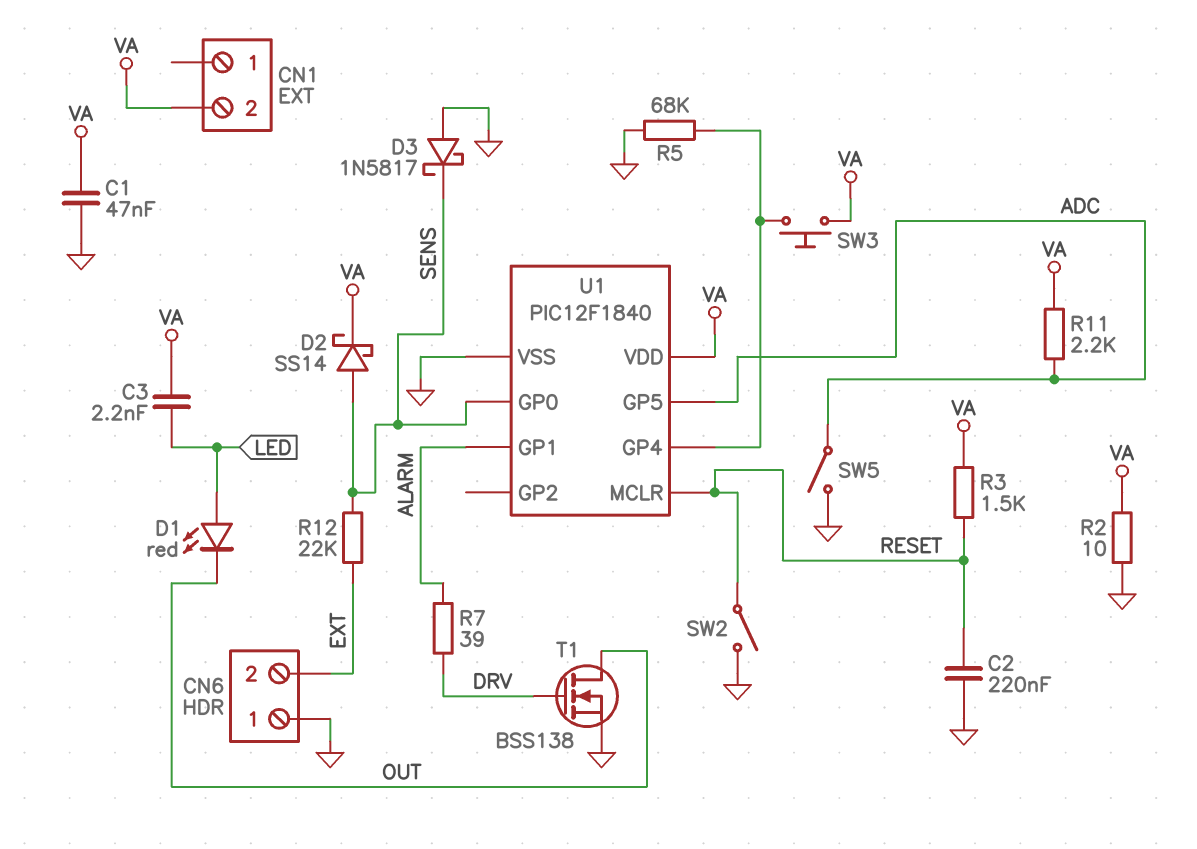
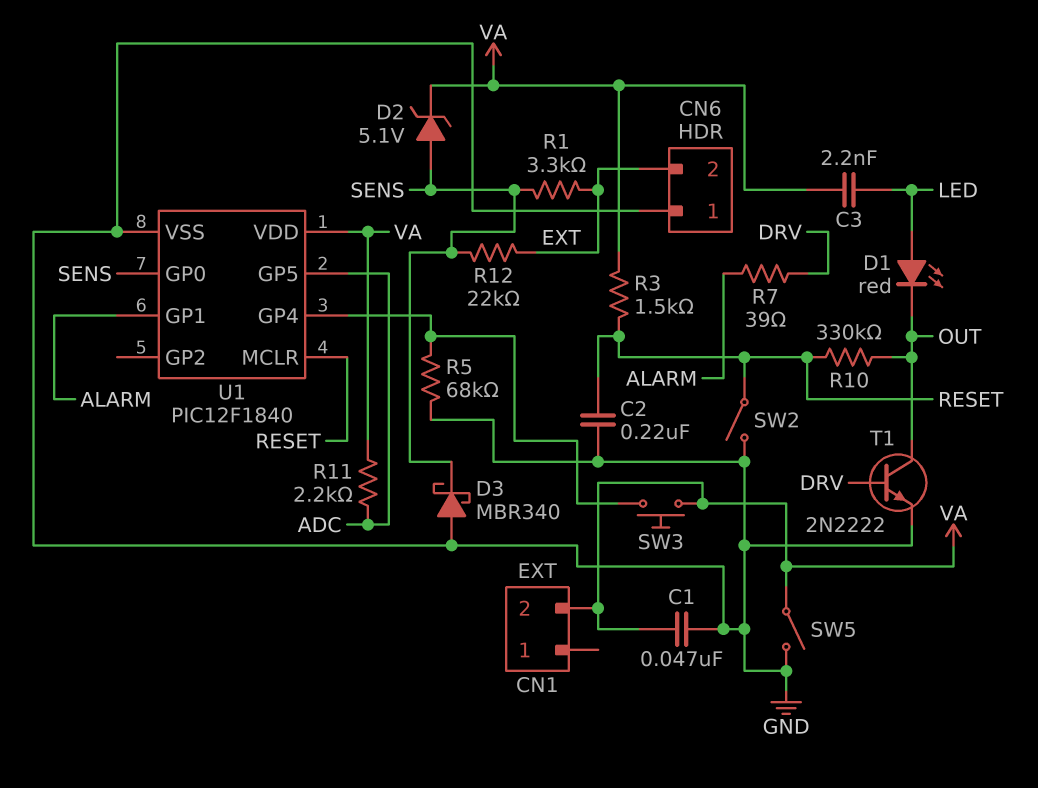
D2: schottky SS14 (A SENS, K VA) -> zener 5.1V (A SENS, K VA)
D3: schottky 1N5817 (A GND, K SENS) -> schottky MBR340 (A GND, K SENS)
R1: none -> 3.3k (EXT, SENS)
R2: 10 (GND, VA) -> none
R10: none -> 330k (OUT, RESET)
SW5: switch (ADC, GND) -> switch (GND, VA)
T1: NMOS BSS138 (G DRV, D OUT, S GND) -> NPN 2N2222 (B DRV, C OUT, E GND)

